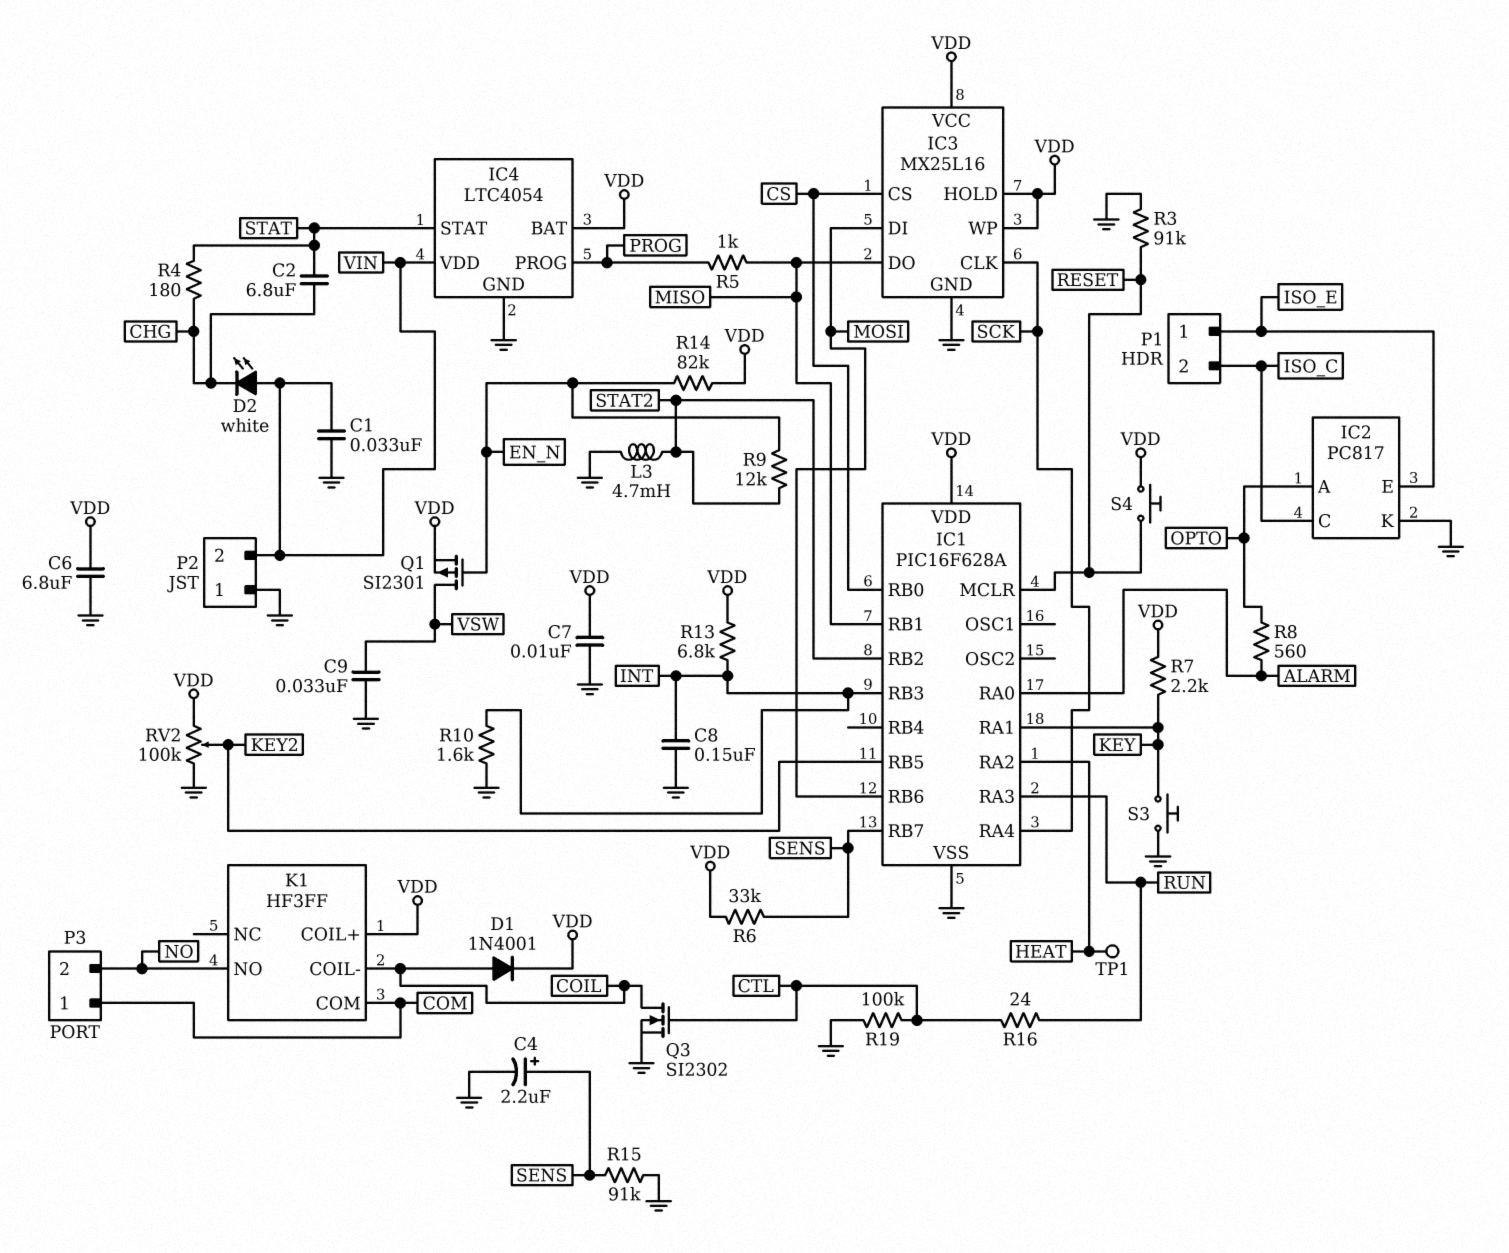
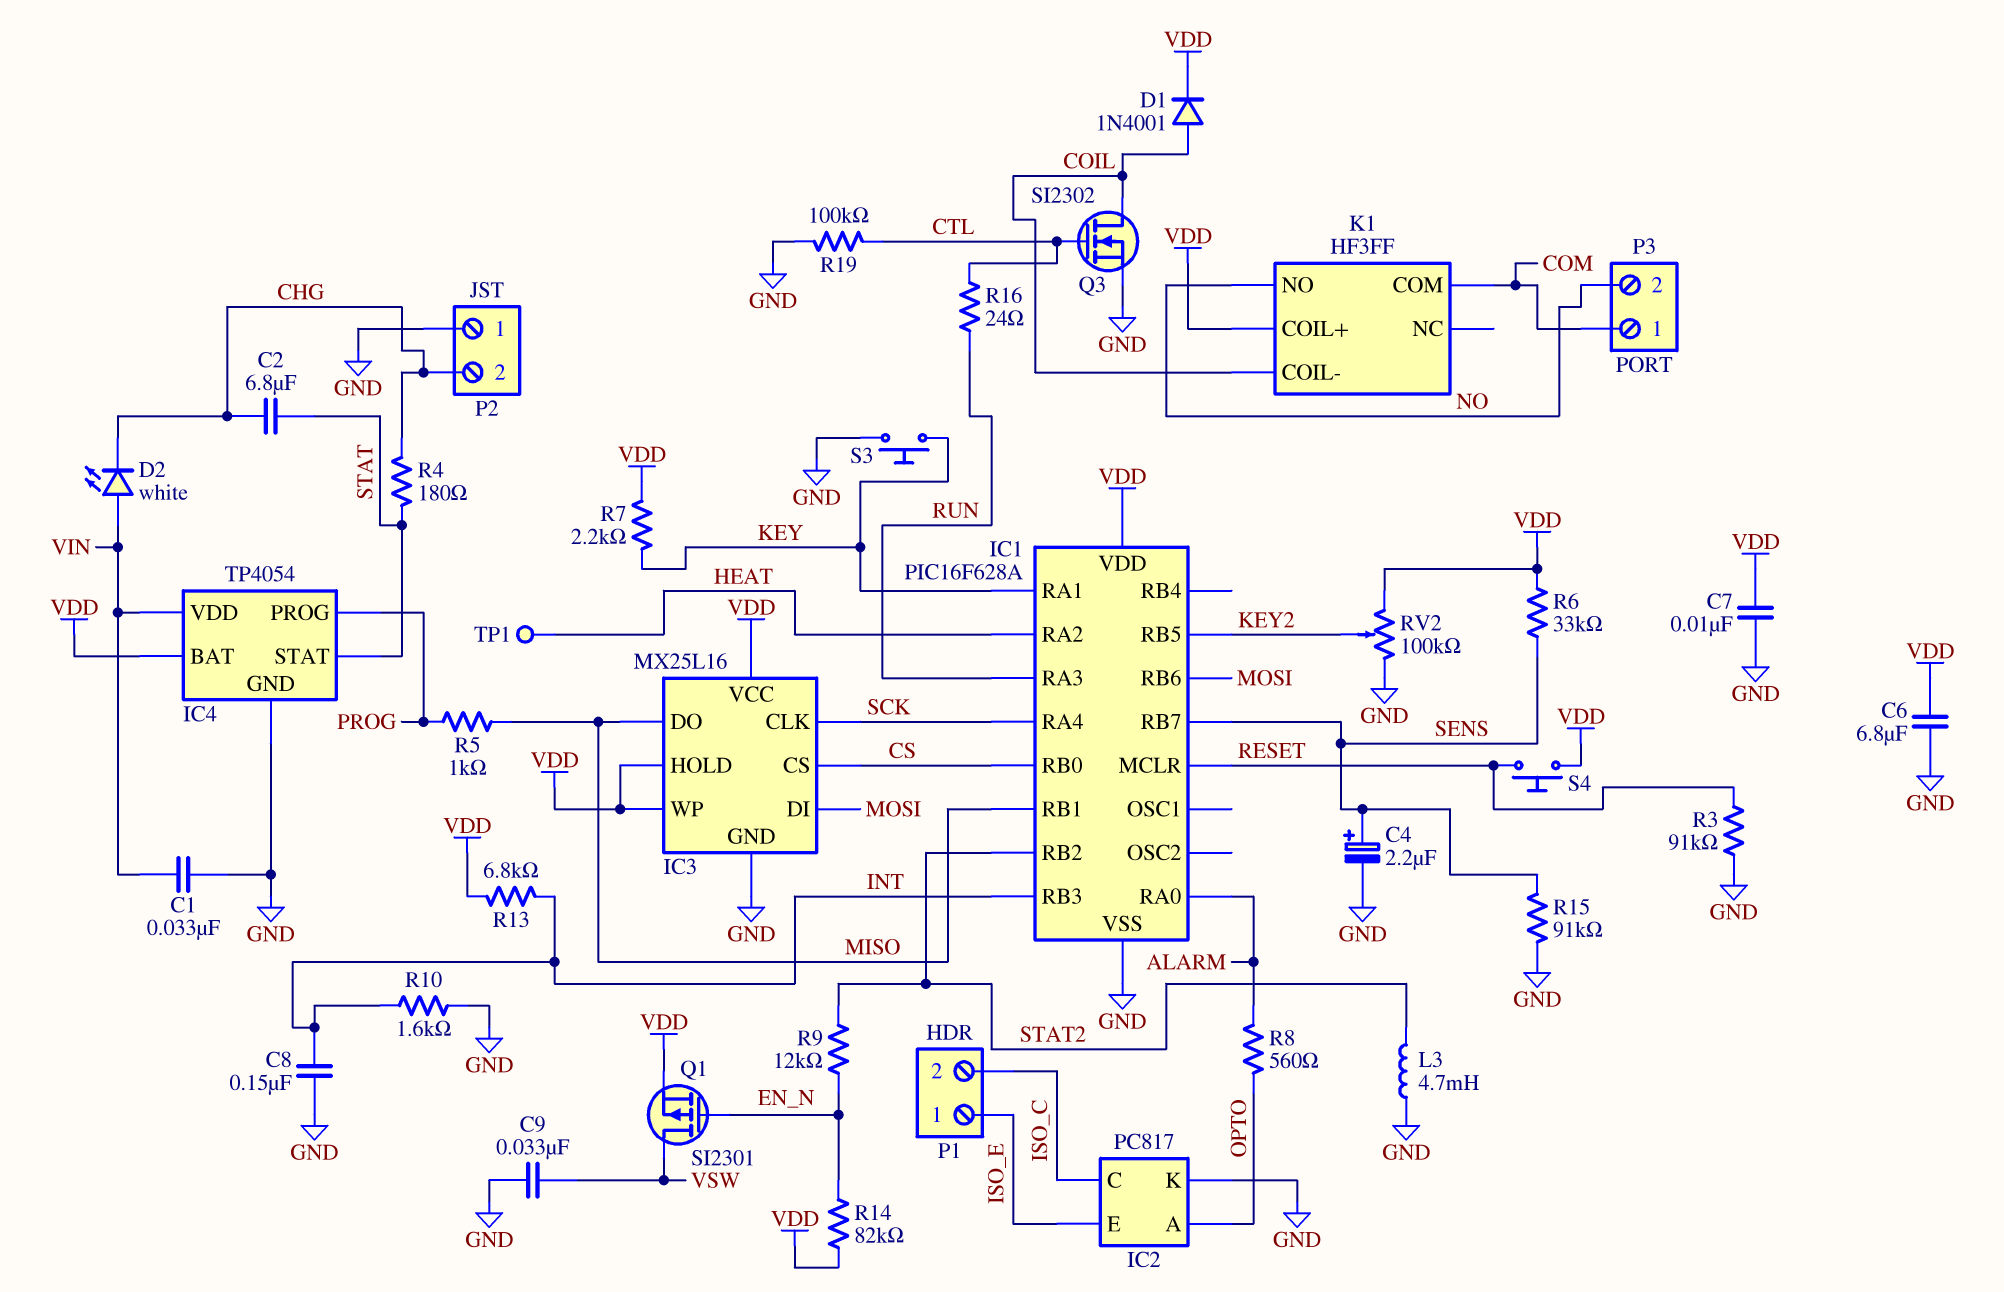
IC4: LTC4054 -> TP4054
P2 pin 2: VIN -> CHG

